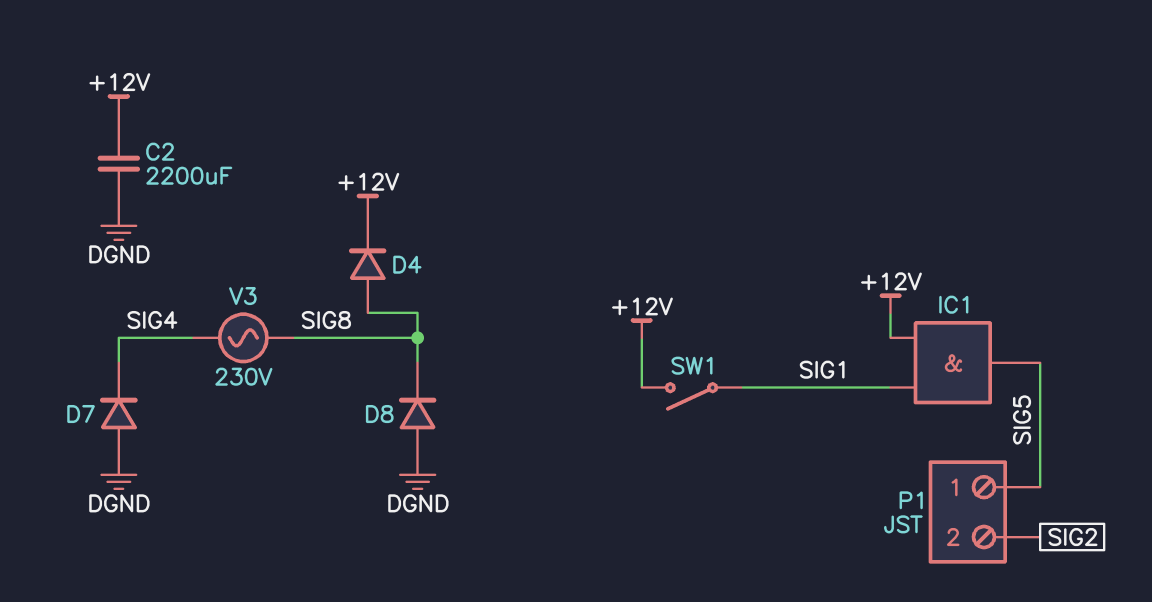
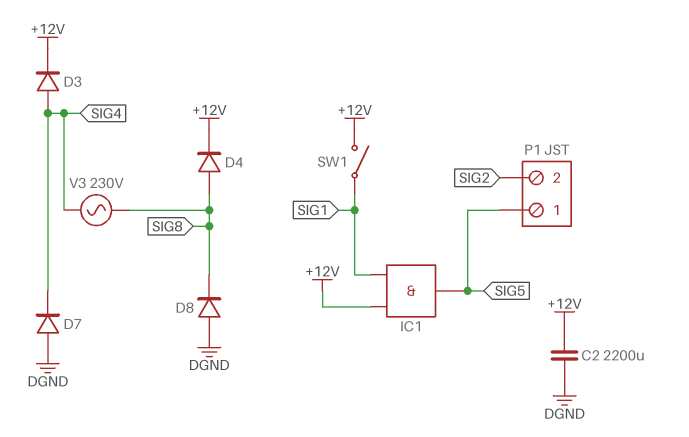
D3: none -> diode (A SIG4, K +12V)

